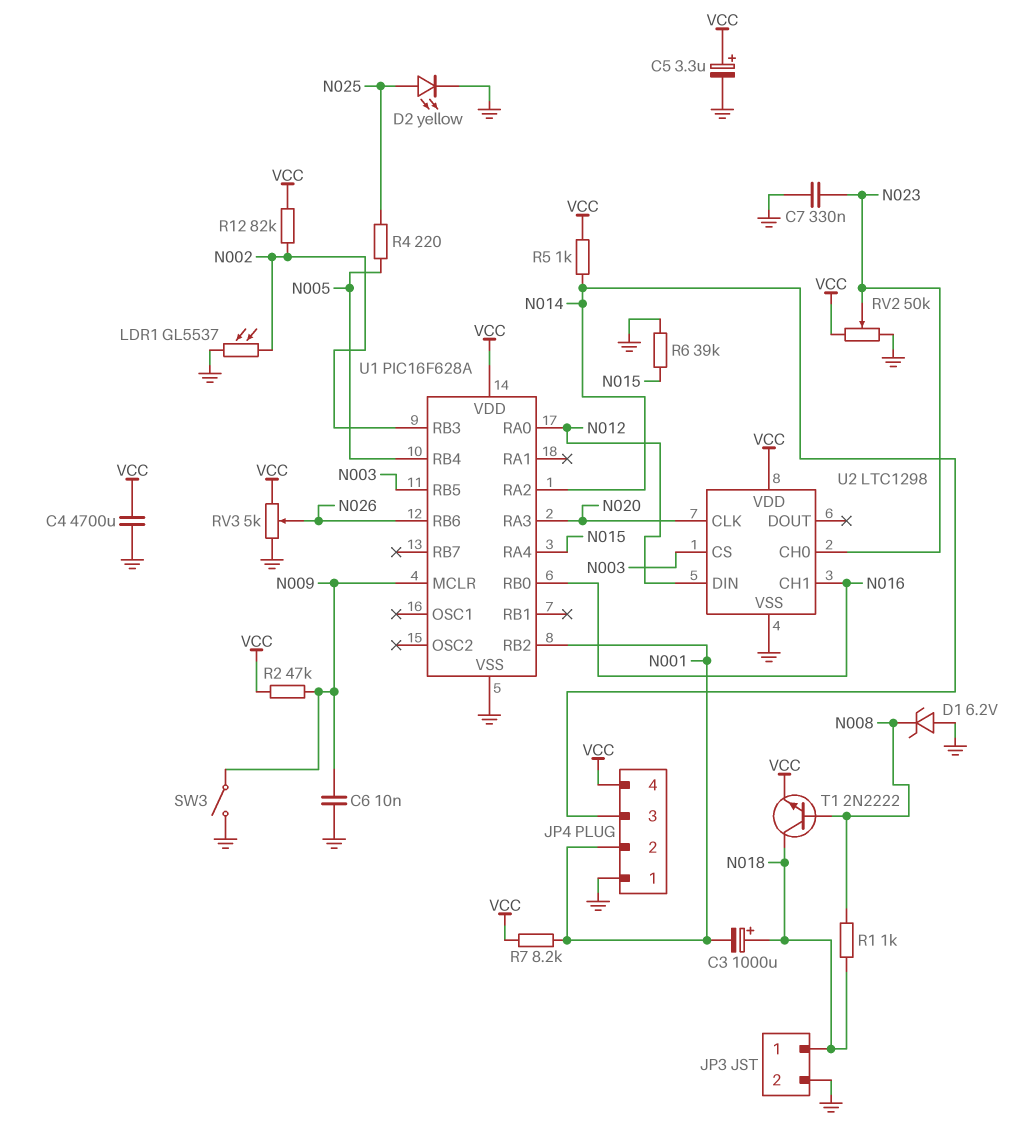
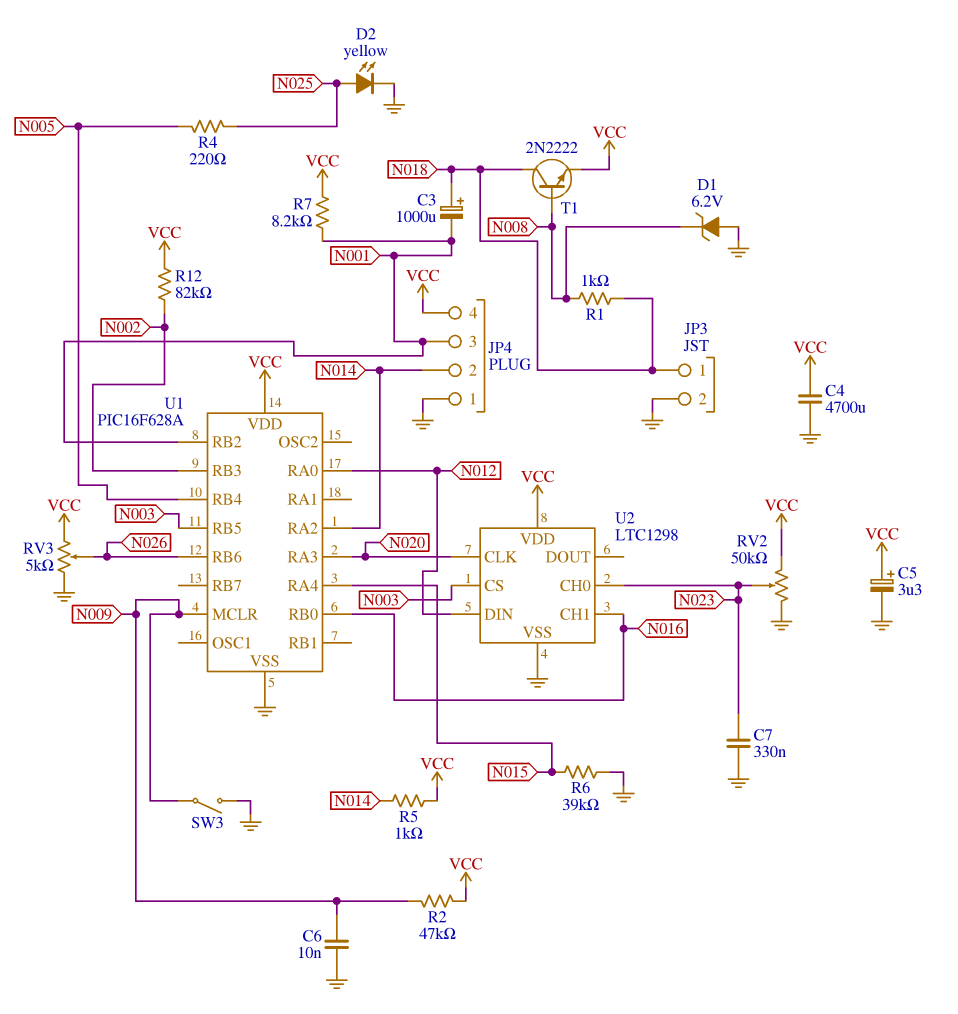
JP4 pin 2: N001 -> N014
JP4 pin 3: N014 -> N001
LDR1: GL5537 (GND, N002) -> none

